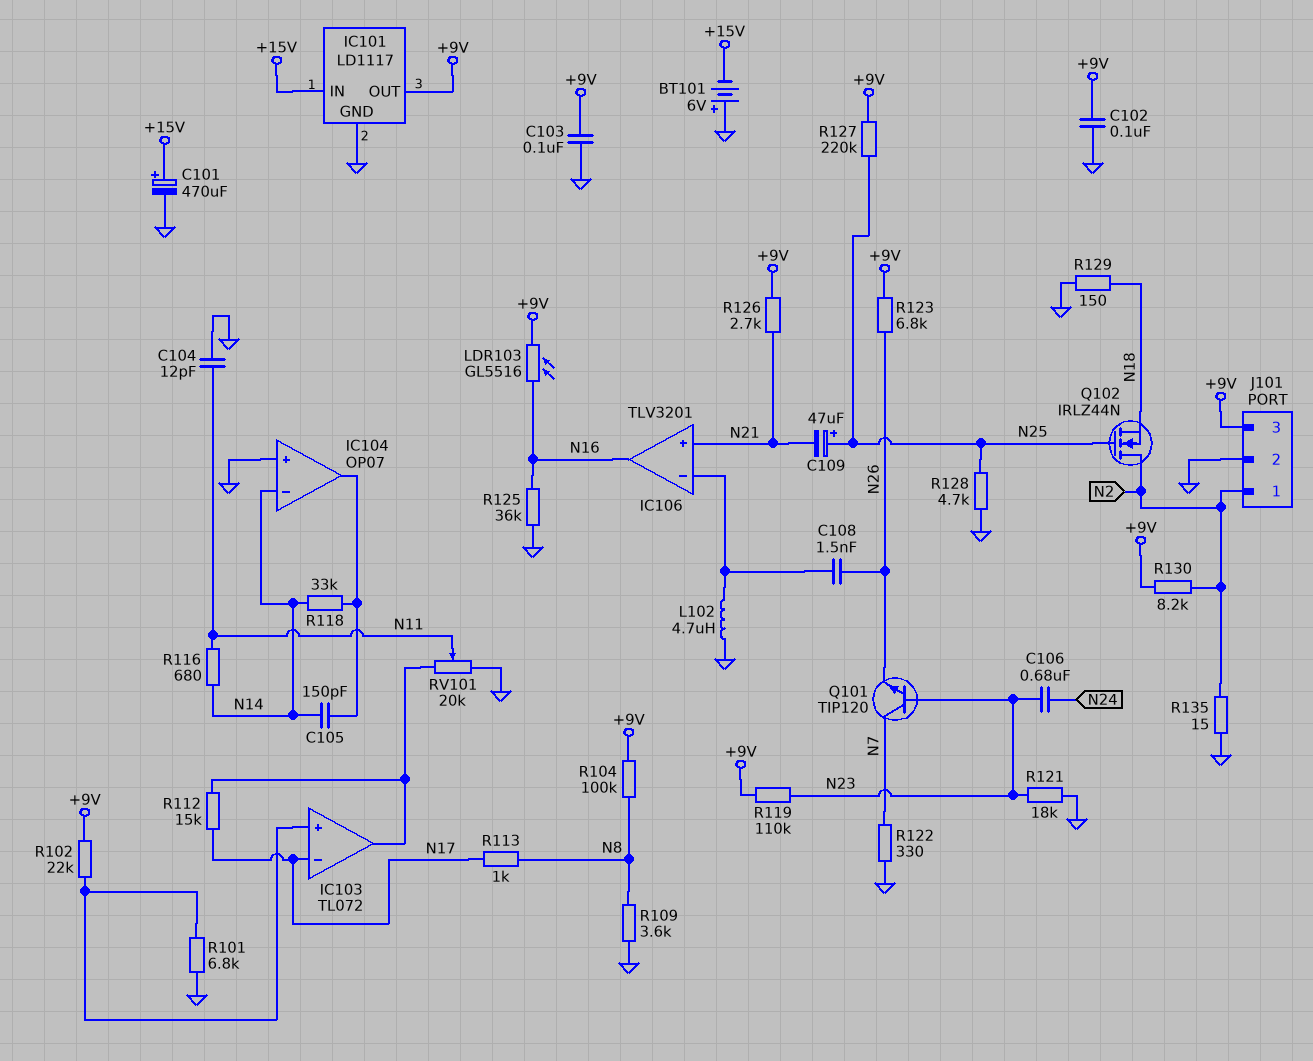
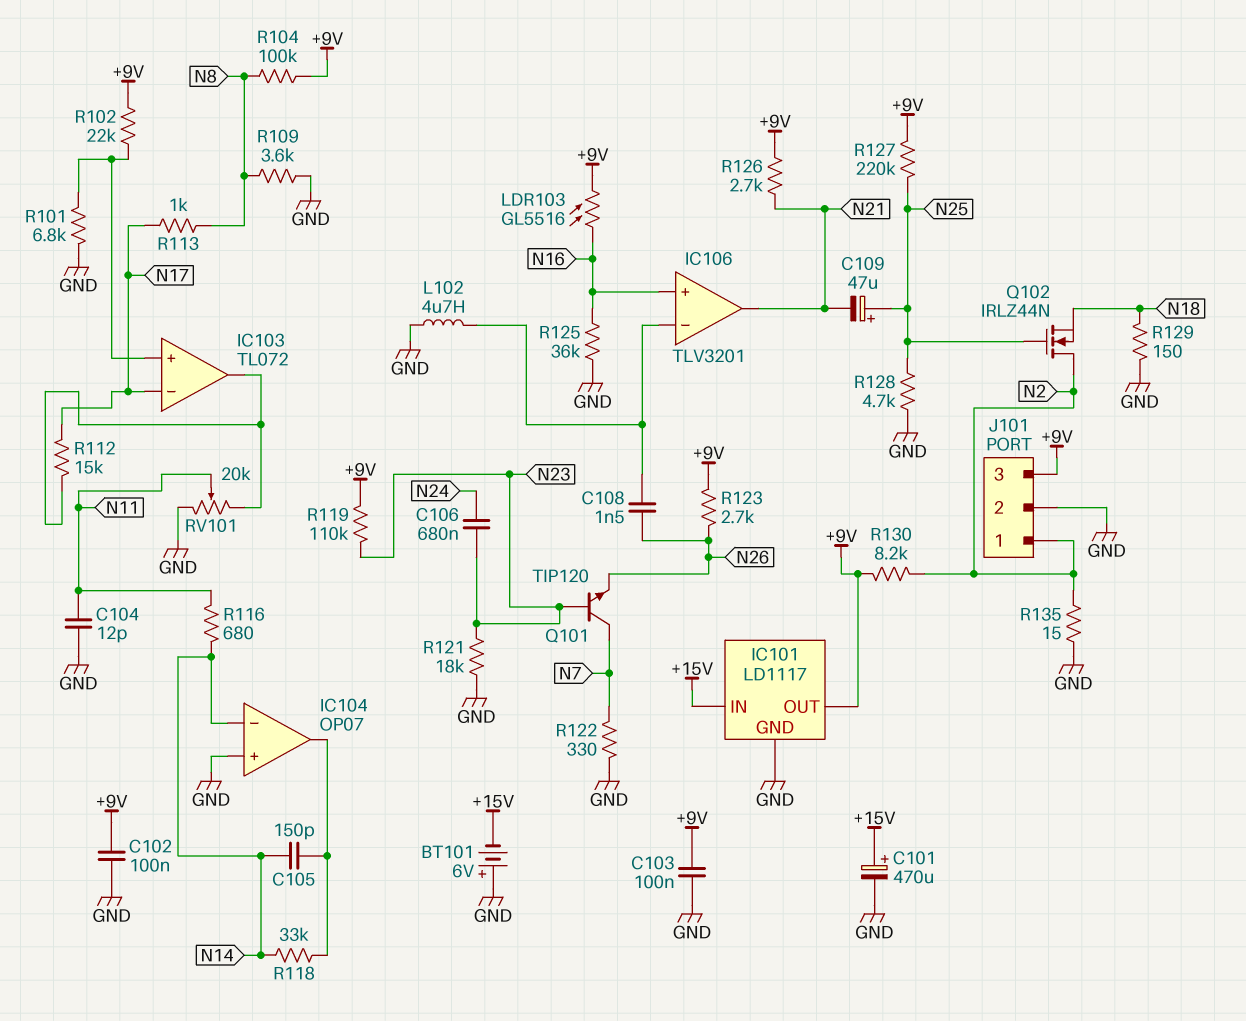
IC106 pin in+: N21 -> N16
IC106 pin out: N16 -> N21
R123: 6.8k (+9V, N26) -> 2.7k (+9V, N26)

